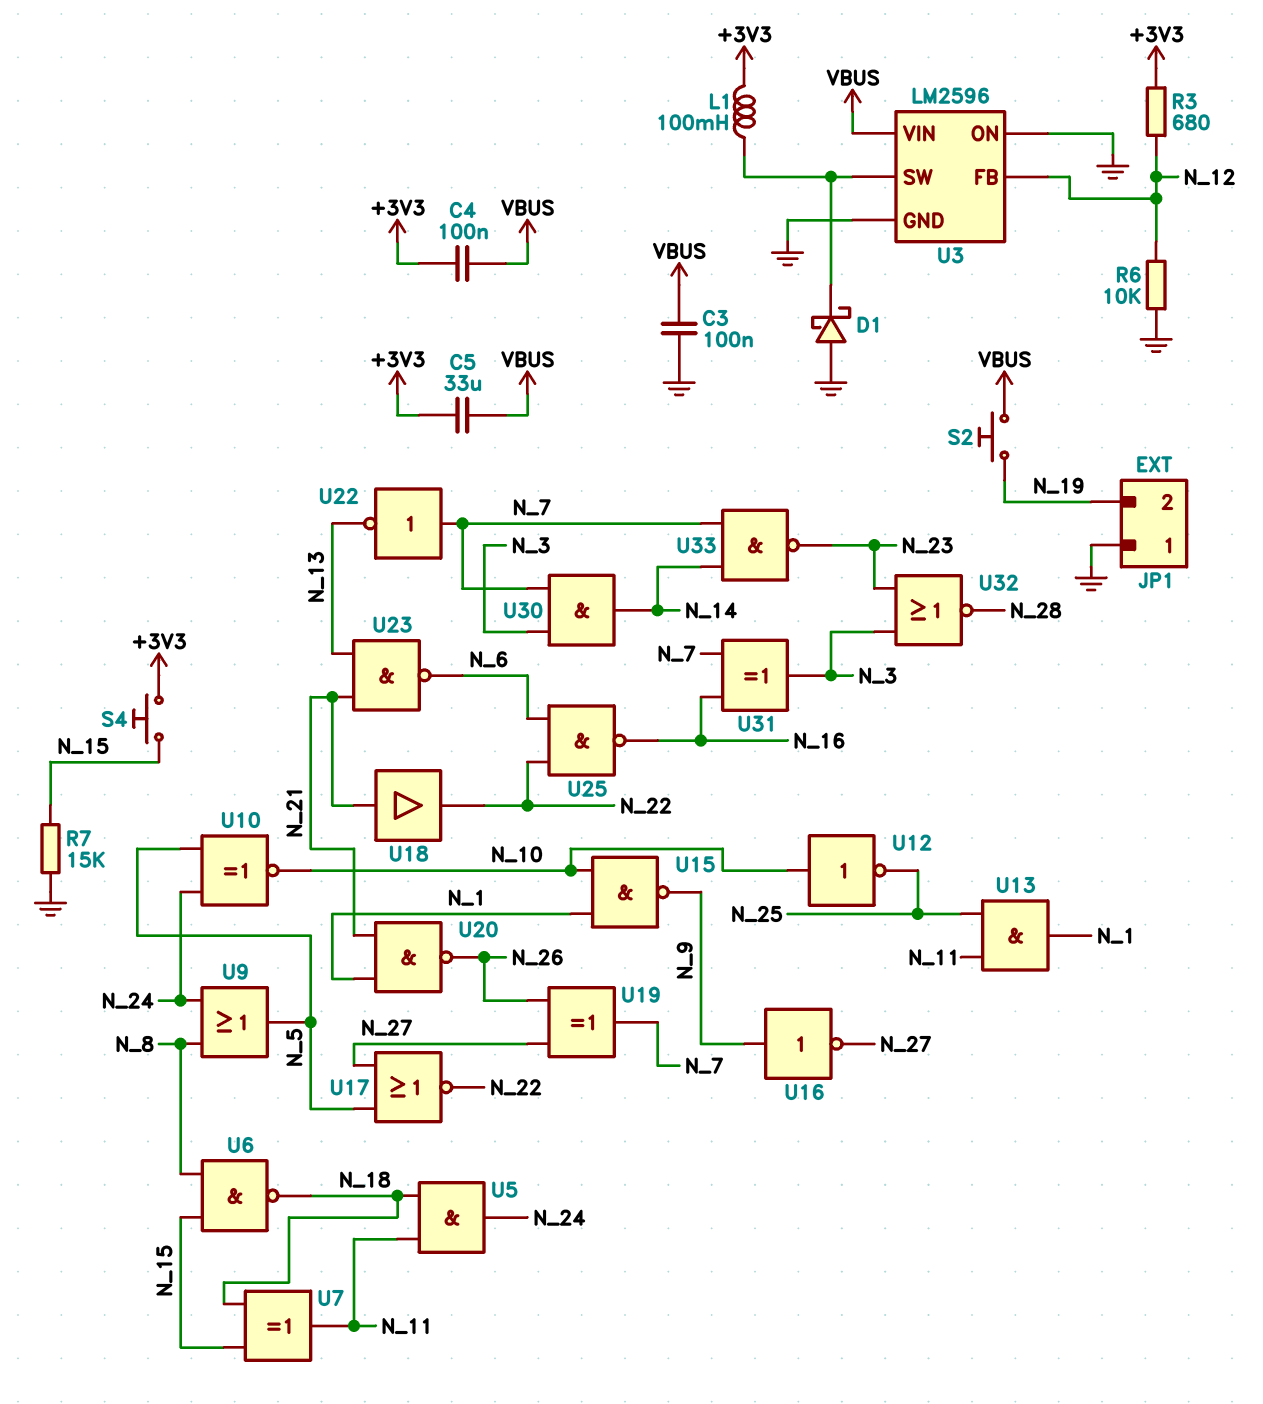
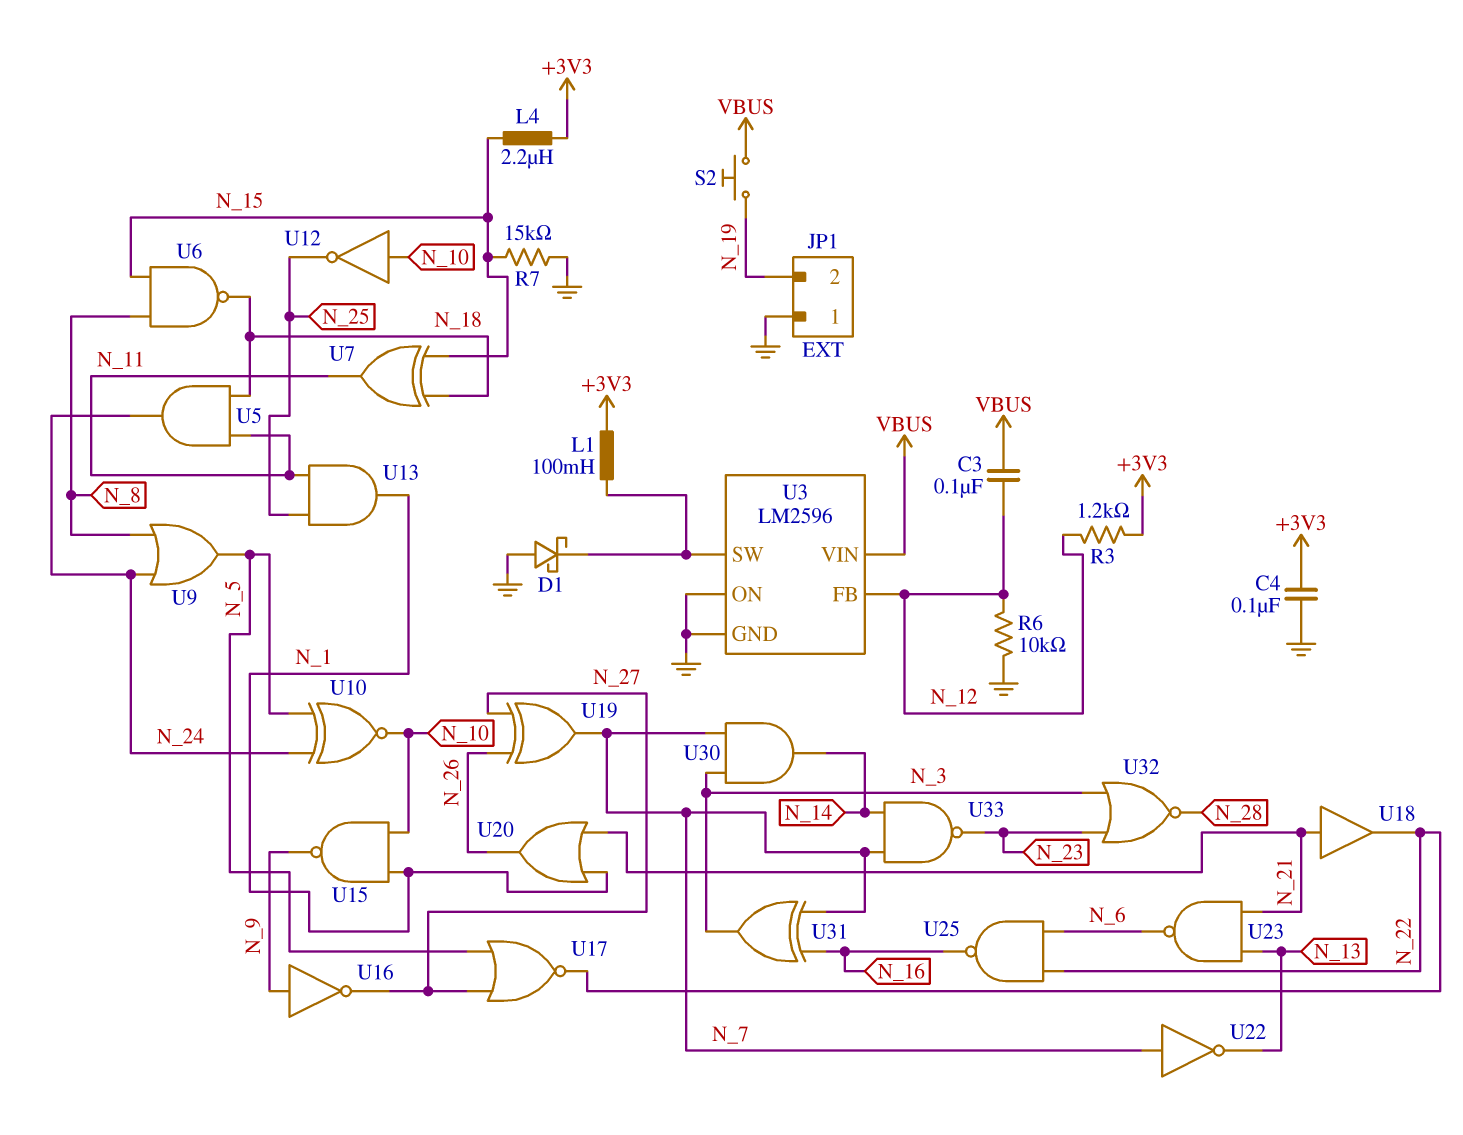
C3: 100nF (GND, VBUS) -> 100nF (N_12, VBUS)
C4: 100nF (+3V3, VBUS) -> 100nF (+3V3, GND)
C5: 33uF (+3V3, VBUS) -> none
L4: none -> 2.2uH (+3V3, N_15)
R3: 680 (+3V3, N_12) -> 1.2k (+3V3, N_12)
S4: button (+3V3, N_15) -> none
U20: NAND (in N_1, in N_21, out N_26) -> OR (in N_1, in N_21, out N_26)

